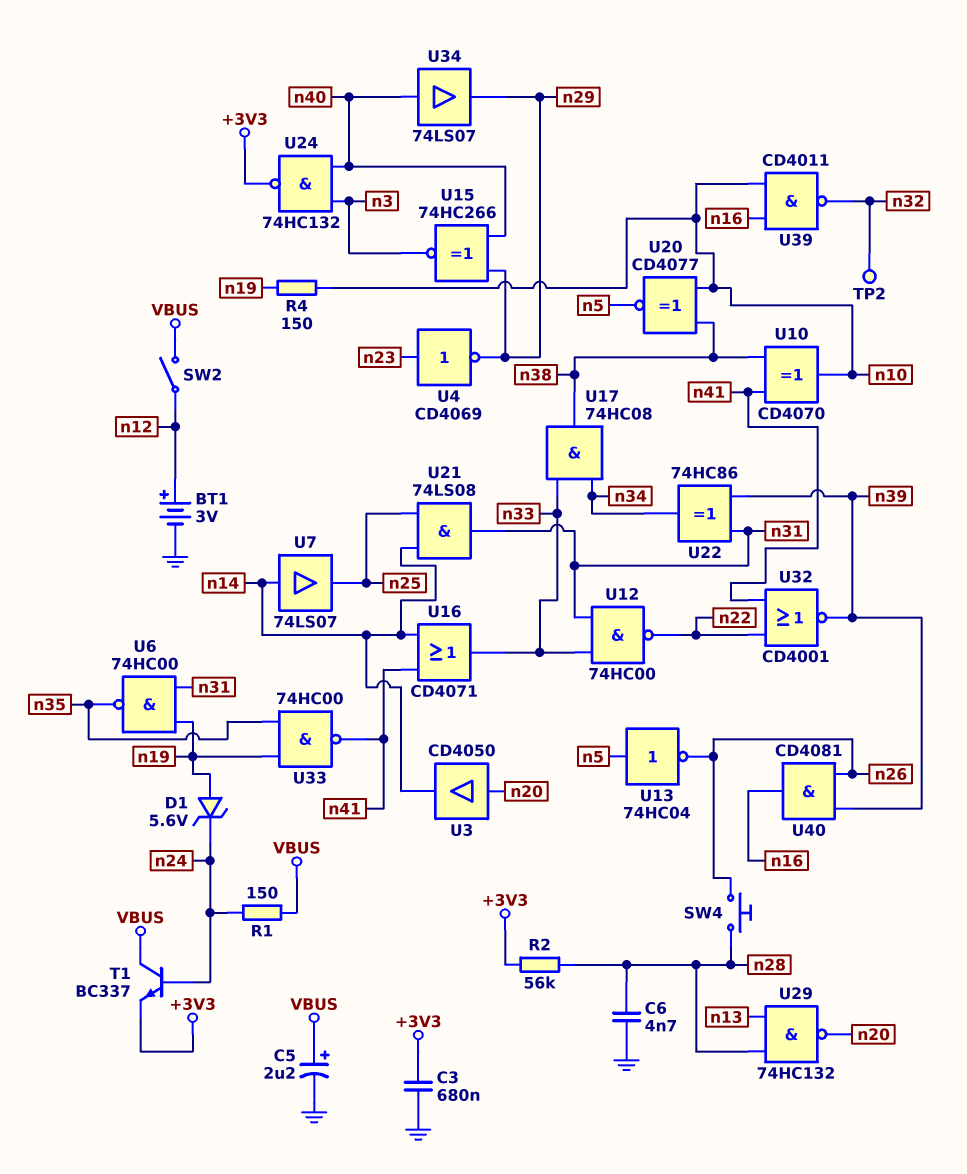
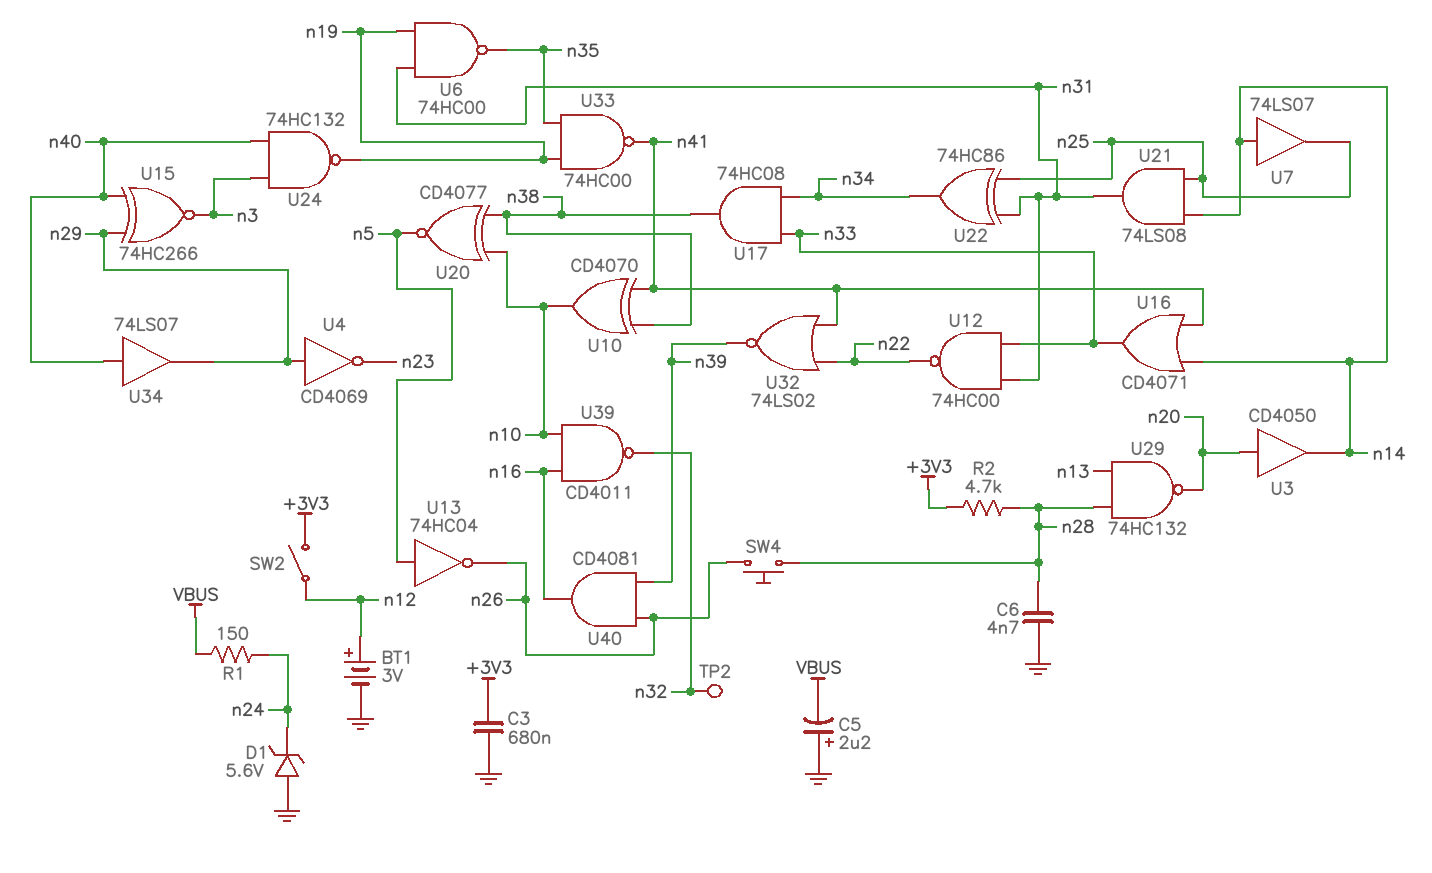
C5: 2.2uF (plus VBUS, minus GND) -> 2.2uF (plus GND, minus VBUS)
D1: zener 5.6V (A n19, K n24) -> zener 5.6V (A GND, K n24)
R2: 56k (+3V3, n28) -> 4.7k (+3V3, n28)
R4: 150 (n10, n19) -> none
SW2: switch (VBUS, n12) -> switch (+3V3, n12)
T1: NPN BC337 (B n24, C VBUS, E +3V3) -> none
U4: NOT CD4069 (in n23, out n29) -> NOT CD4069 (in n29, out n23)
U22: XOR 74HC86 (in n31, in n39, out n34) -> XOR 74HC86 (in n25, in n31, out n34)
U24: NAND 74HC132 (in n3, in n40, out +3V3) -> NAND 74HC132 (in n3, in n40, out n19)
U32: NOR CD4001 (in n22, in n41, out n39) -> NOR 74LS02 (in n22, in n41, out n39)

